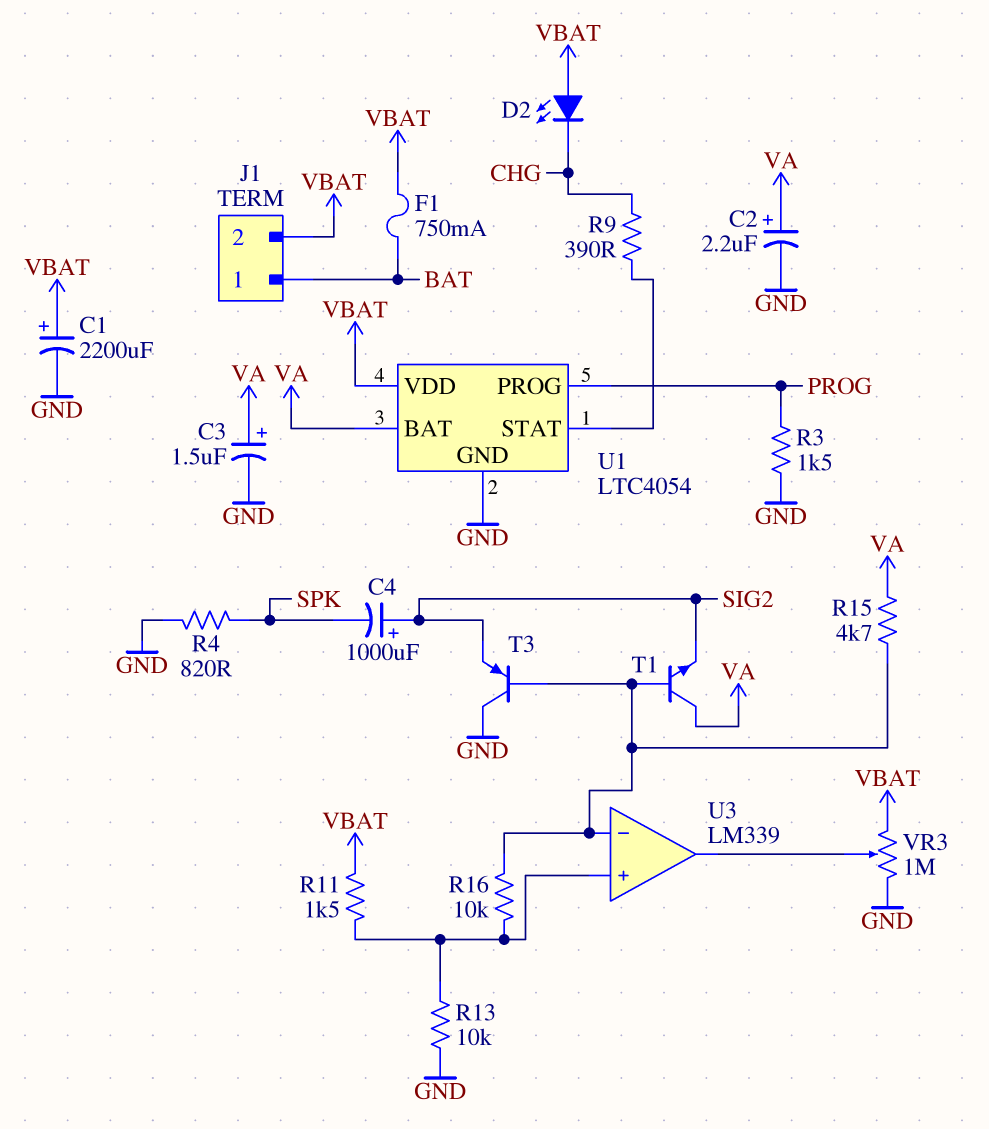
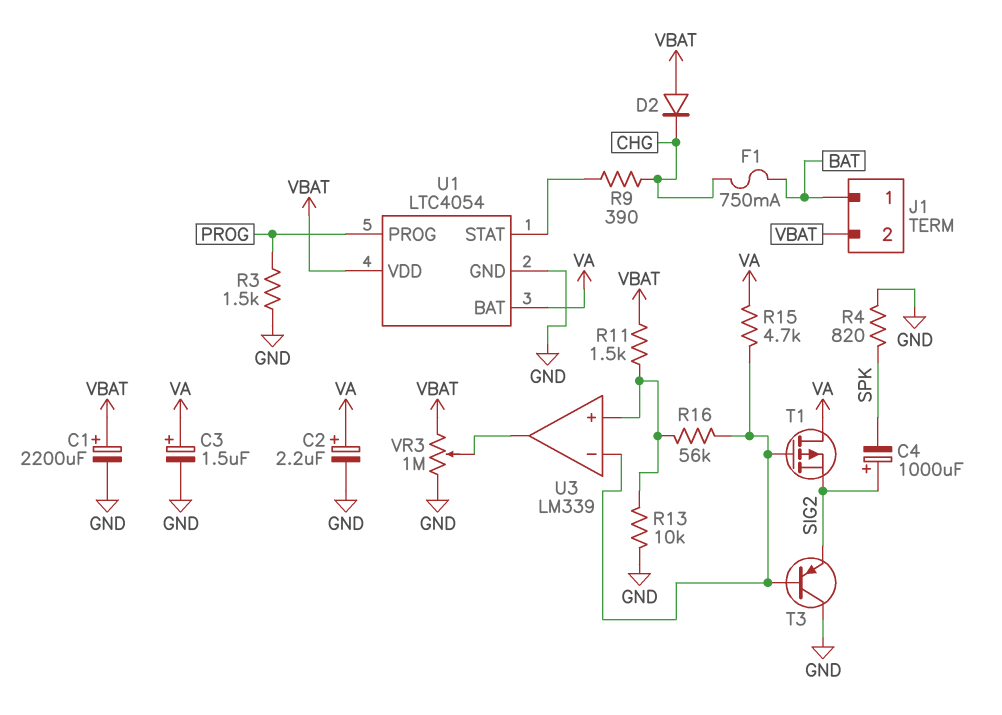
D2: LED (A VBAT, K CHG) -> diode (A VBAT, K CHG)
F1: 750mA (BAT, VBAT) -> 750mA (BAT, CHG)
R16: 10k (U3/in+, U3/in-) -> 56k (U3/in+, U3/in-)
T1: NPN (B U3/in-, C VA, E SIG2) -> PMOS (G U3/in-, D VA, S SIG2)

